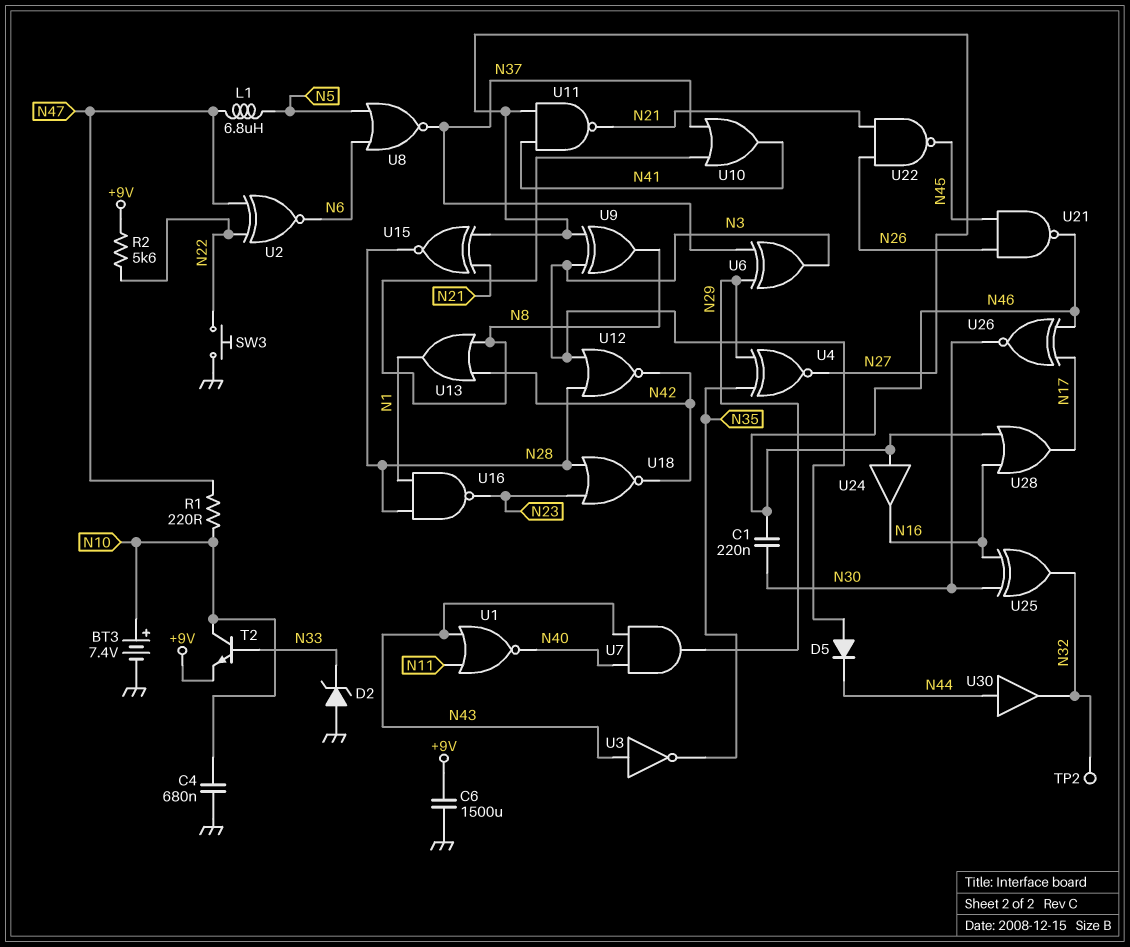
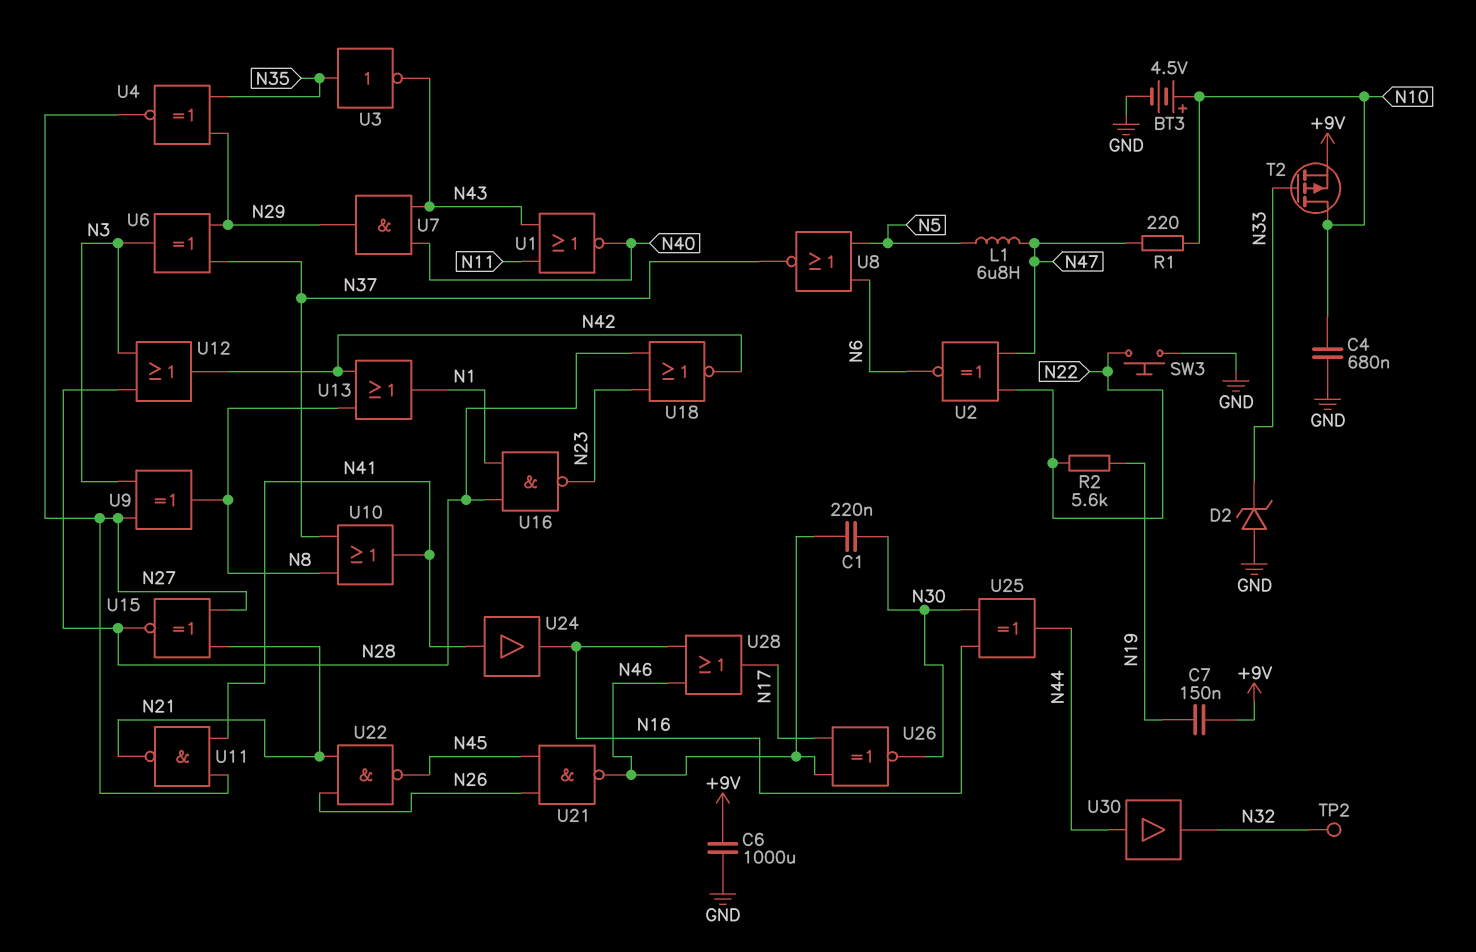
BT3: 7.4V (plus N10, minus GND) -> 4.5V (plus N10, minus GND)
C6: 1500uF (+9V, GND) -> 1000uF (+9V, GND)
C7: none -> 150nF (+9V, N19)
D5: diode (A N3, K N44) -> none
R2: 5.6k (+9V, N22) -> 5.6k (N19, N22)
T2: NPN (B N33, C N10, E +9V) -> PMOS (G N33, D N10, S +9V)
U3: NOT (in N43, out N35) -> NOT (in N35, out N43)
U12: NOR (in N3, in N28, out N42) -> OR (in N3, in N28, out N42)
U24: buffer (in N46, out N16) -> buffer (in N41, out N16)
U25: XOR (in N16, in N30, out N32) -> XOR (in N16, in N30, out N44)

